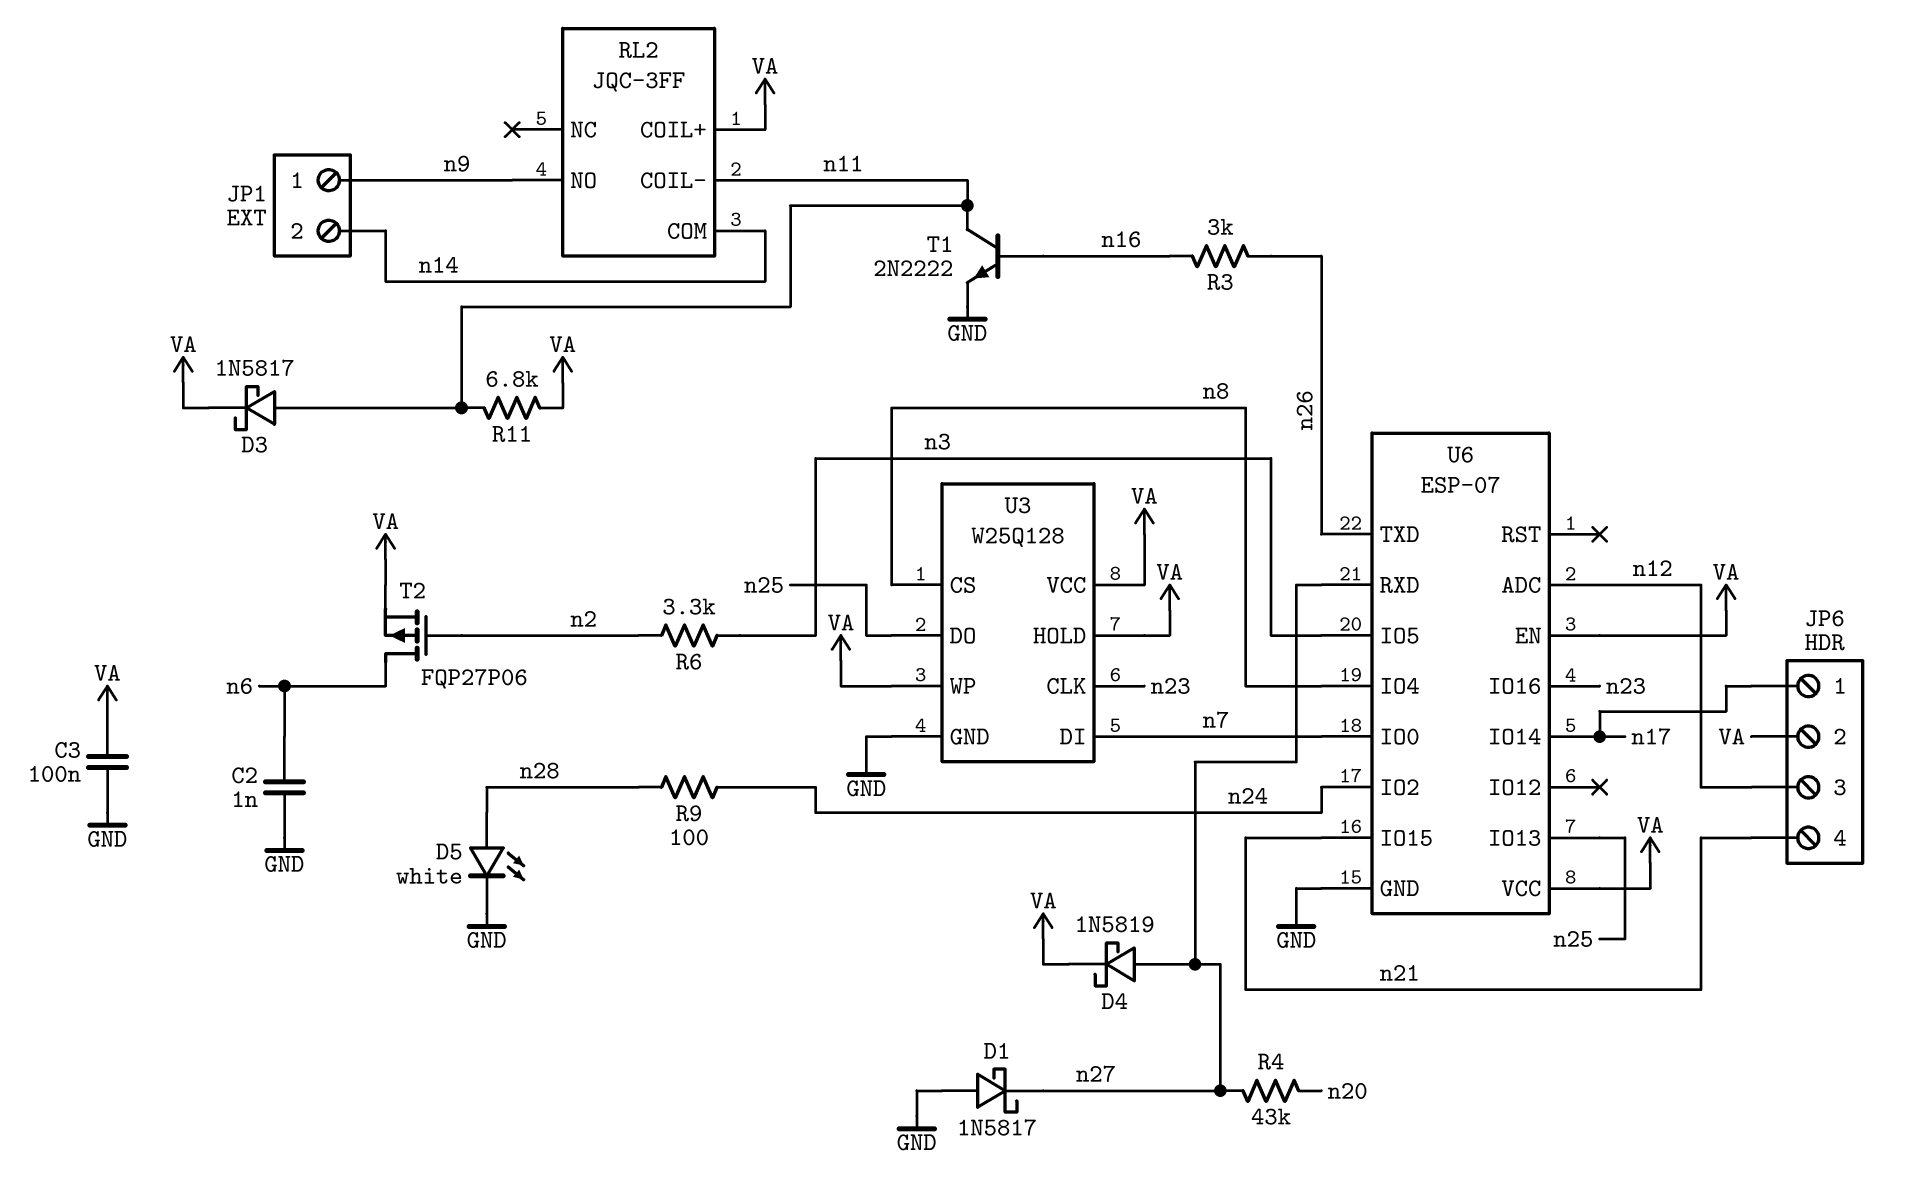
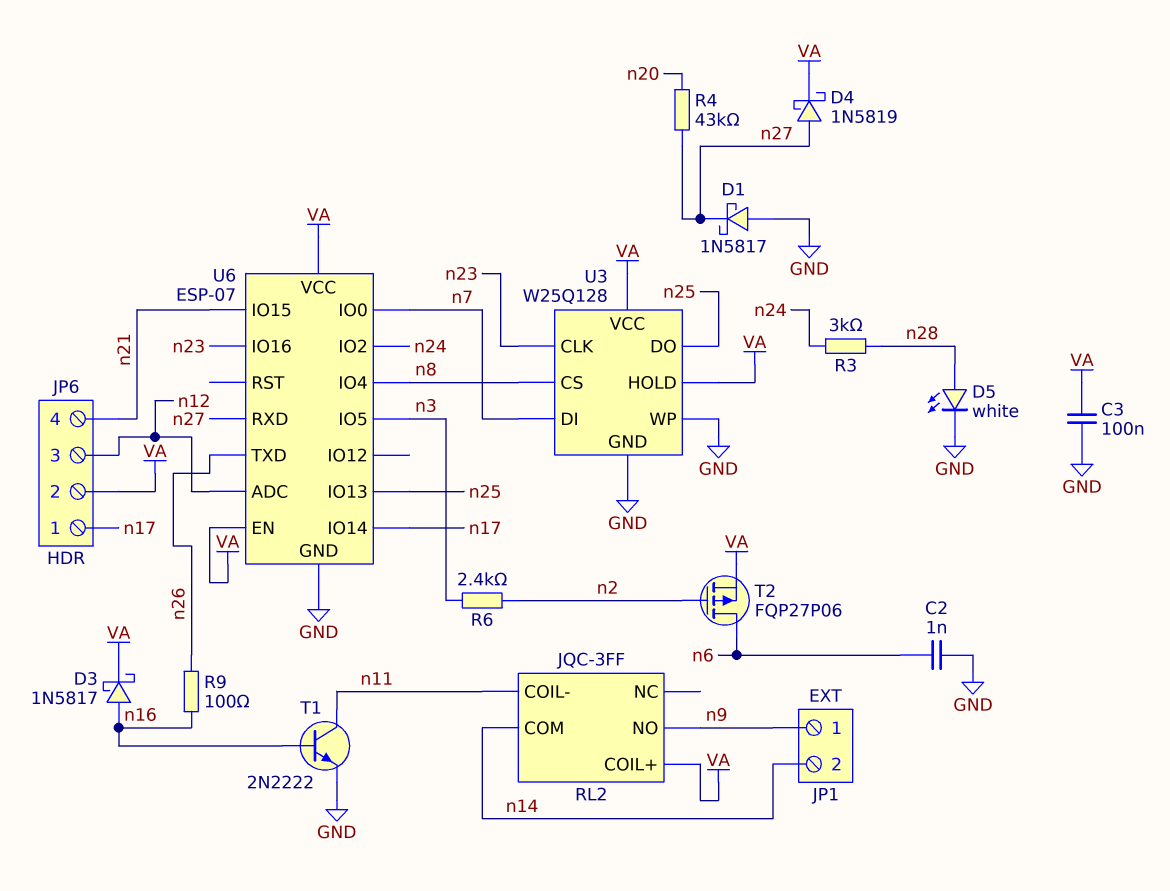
D3: schottky 1N5817 (A n11, K VA) -> schottky 1N5817 (A n16, K VA)
R3: 3k (n16, n26) -> 3k (n24, n28)
R6: 3.3k (n2, n3) -> 2.4k (n2, n3)
R9: 100 (n24, n28) -> 100 (n16, n26)
R11: 6.8k (VA, n11) -> none
U3 pin WP: VA -> GND

